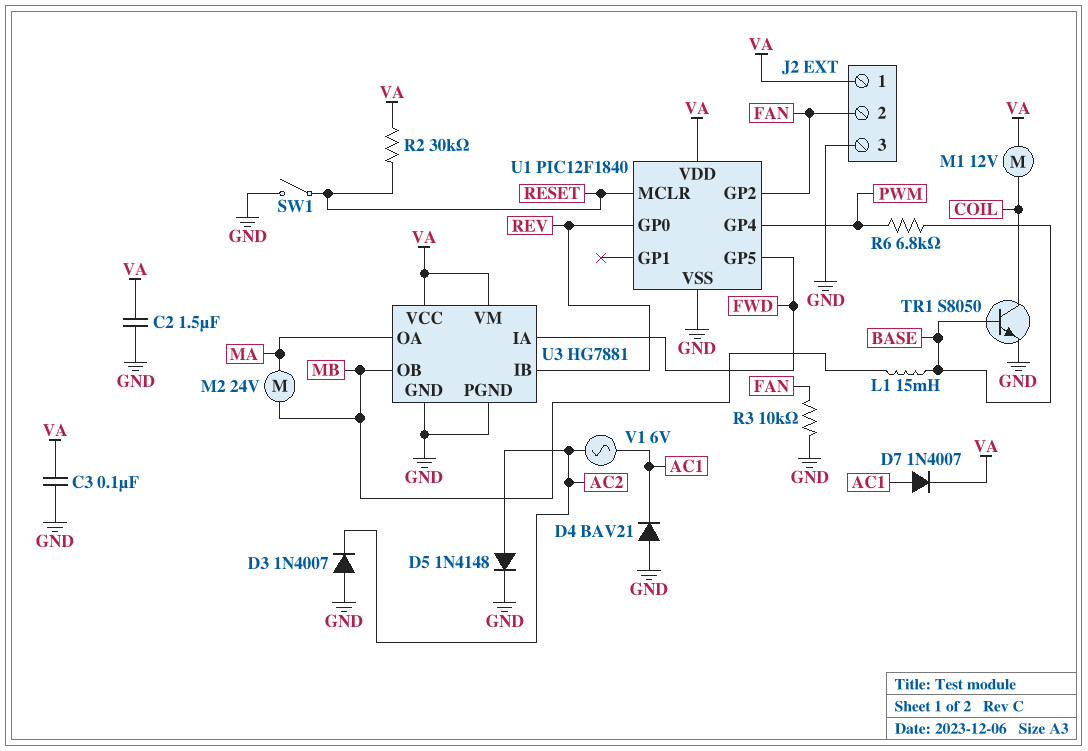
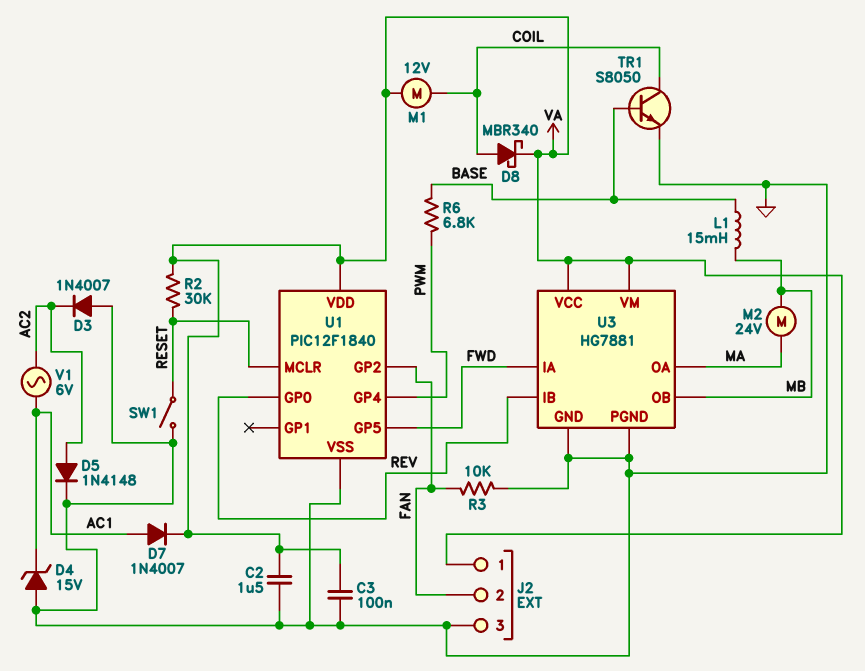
D4: diode BAV21 (A GND, K AC1) -> zener 15V (A GND, K AC1)
D8: none -> schottky MBR340 (A COIL, K VA)

